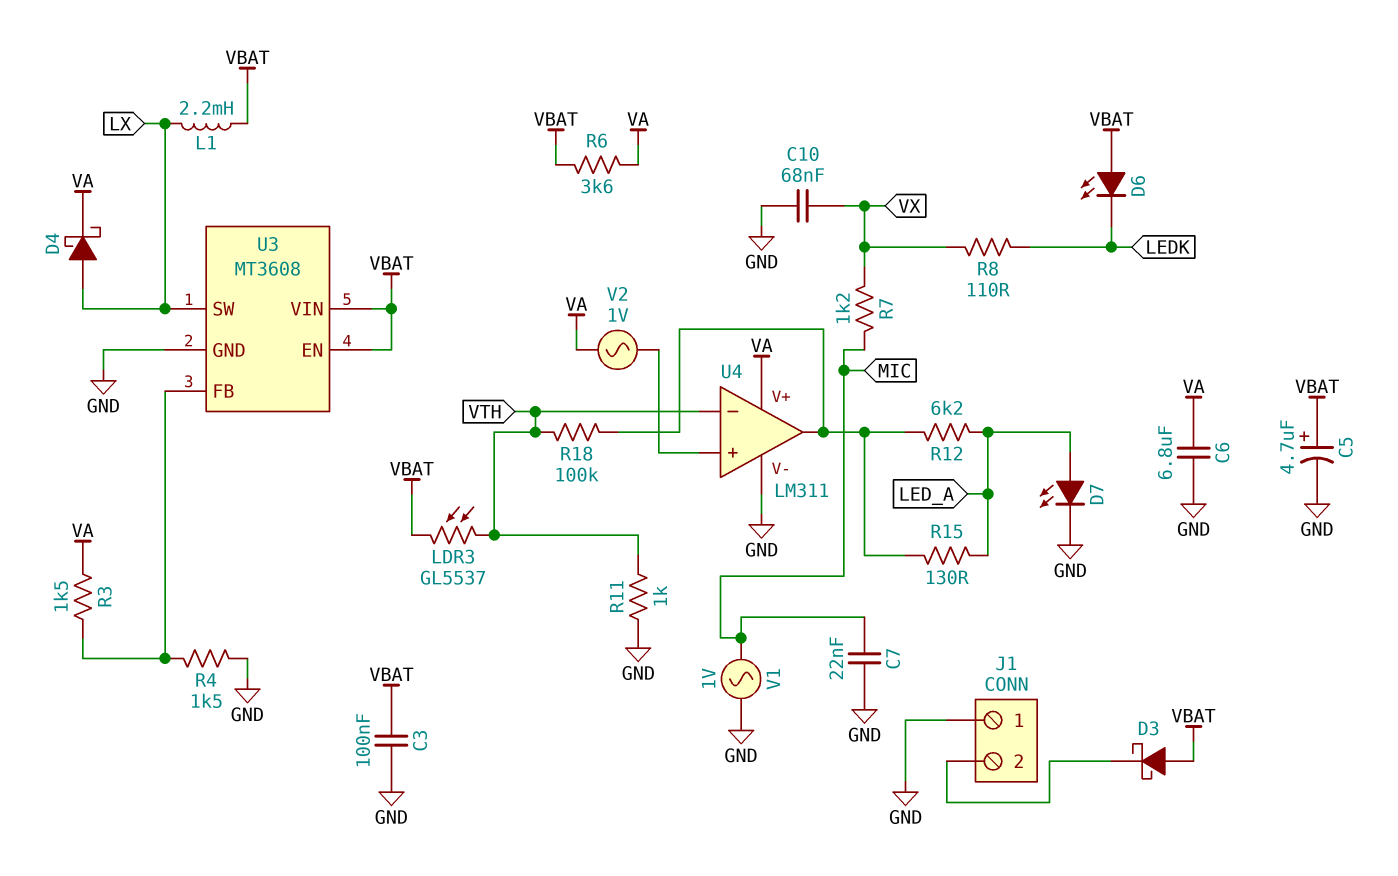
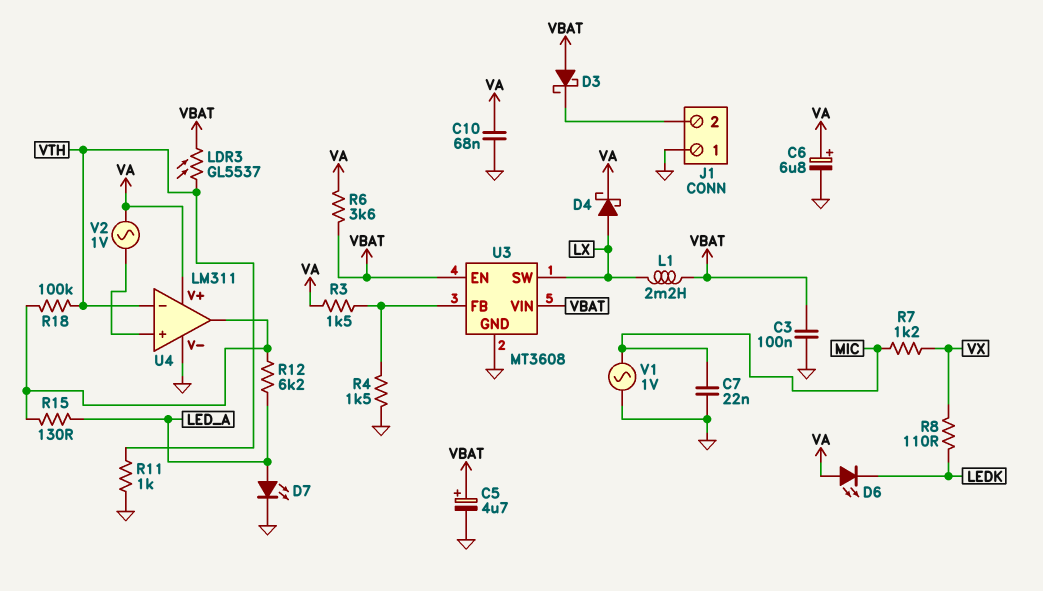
C6: 6.8uF (GND, VA) -> 6.8uF (plus VA, minus GND)
C10: 68nF (GND, VX) -> 68nF (GND, VA)
D6: LED (A VBAT, K LEDK) -> LED (A VA, K LEDK)

